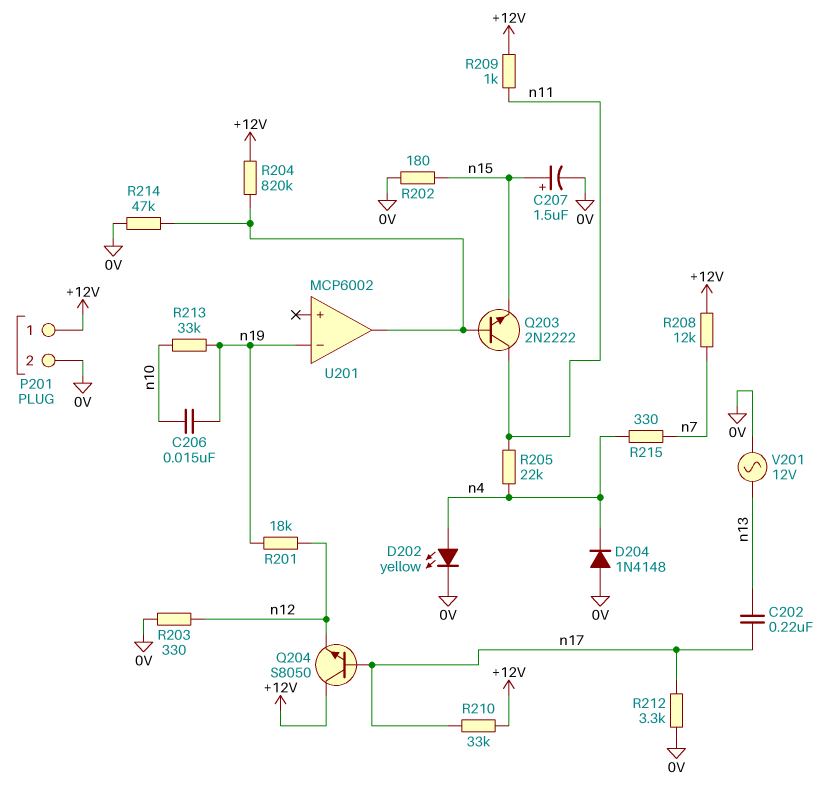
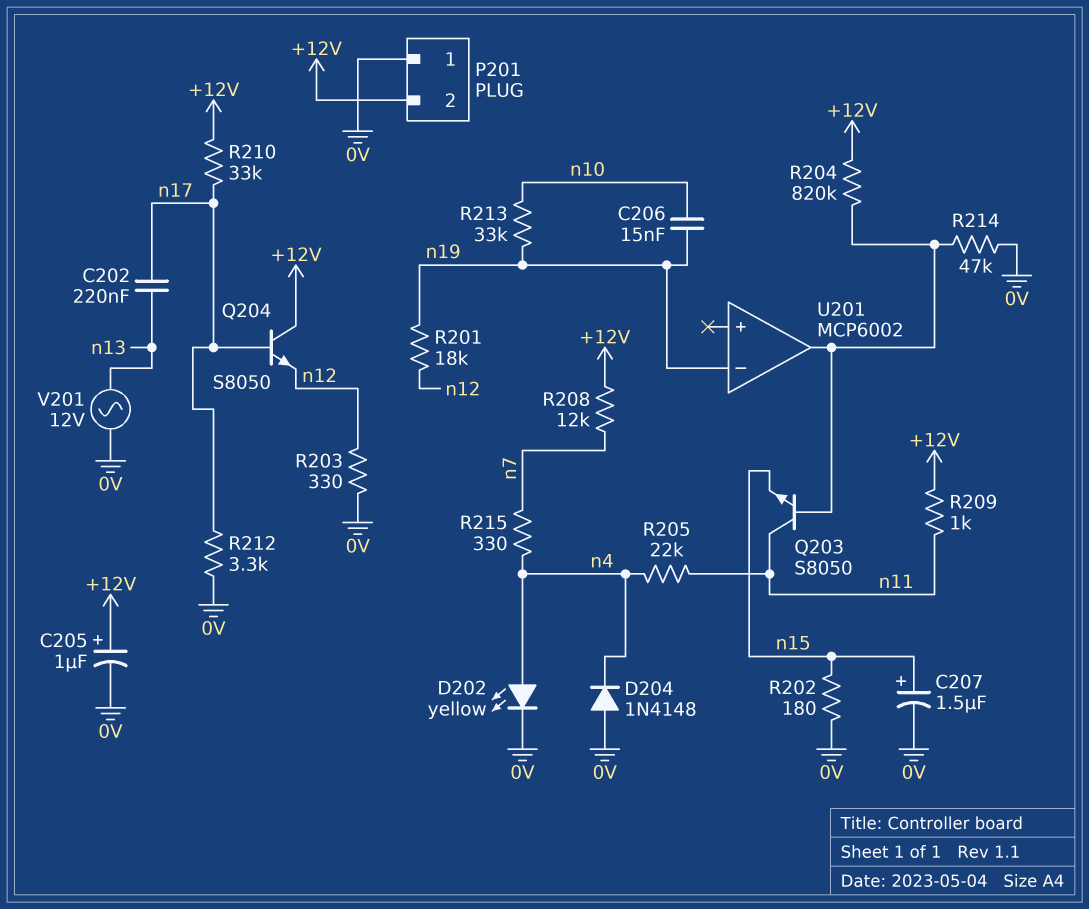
C205: none -> 1uF (plus +12V, minus 0V)
P201 pin 1: +12V -> 0V
P201 pin 2: 0V -> +12V
Q203: NPN 2N2222 (B U201/out, C n11, E n15) -> NPN S8050 (B U201/out, C n11, E n15)

